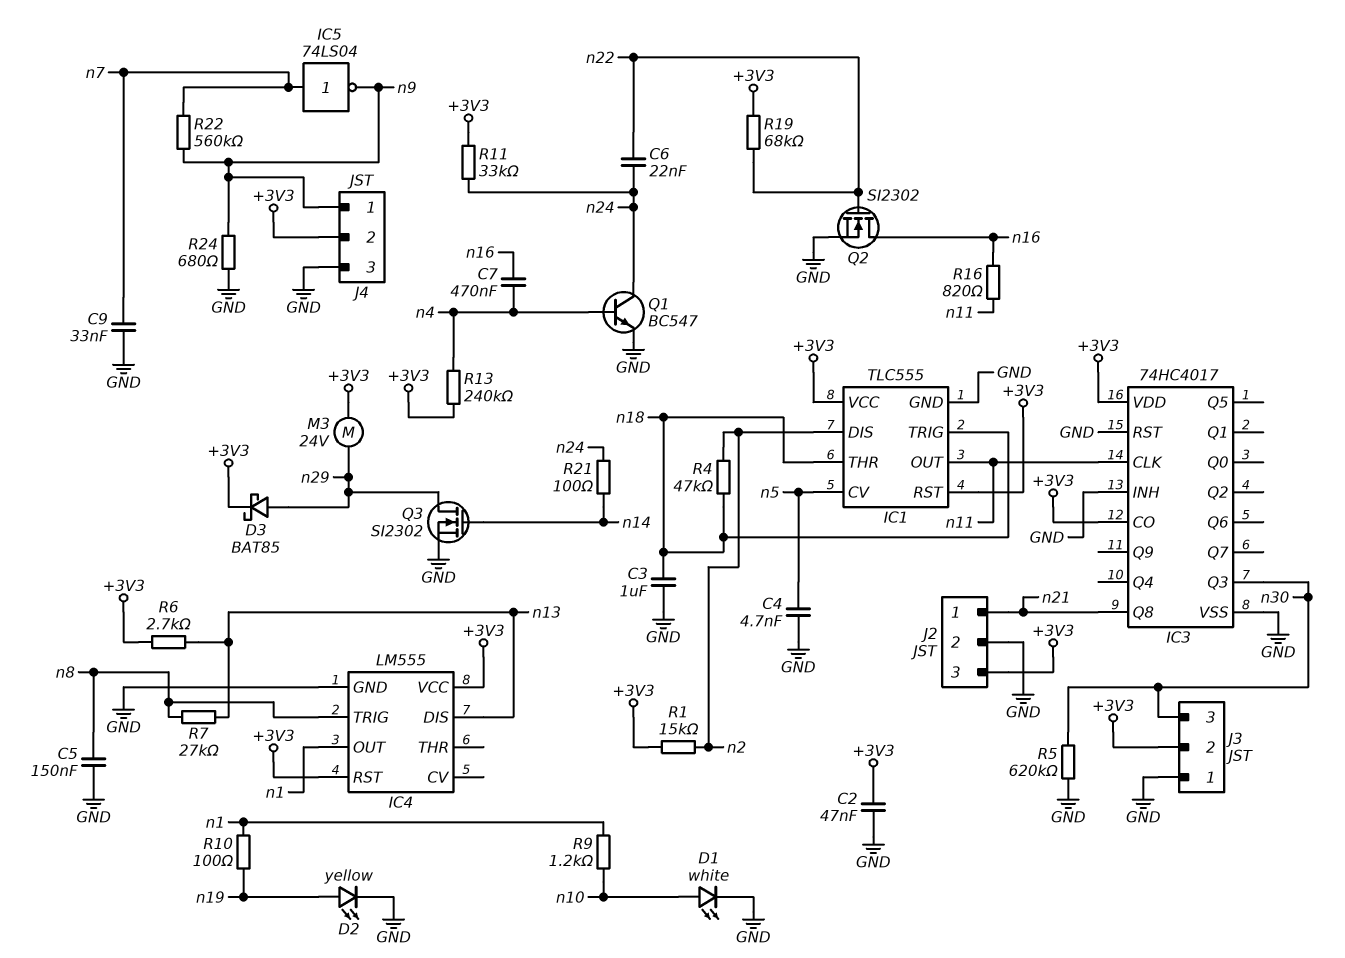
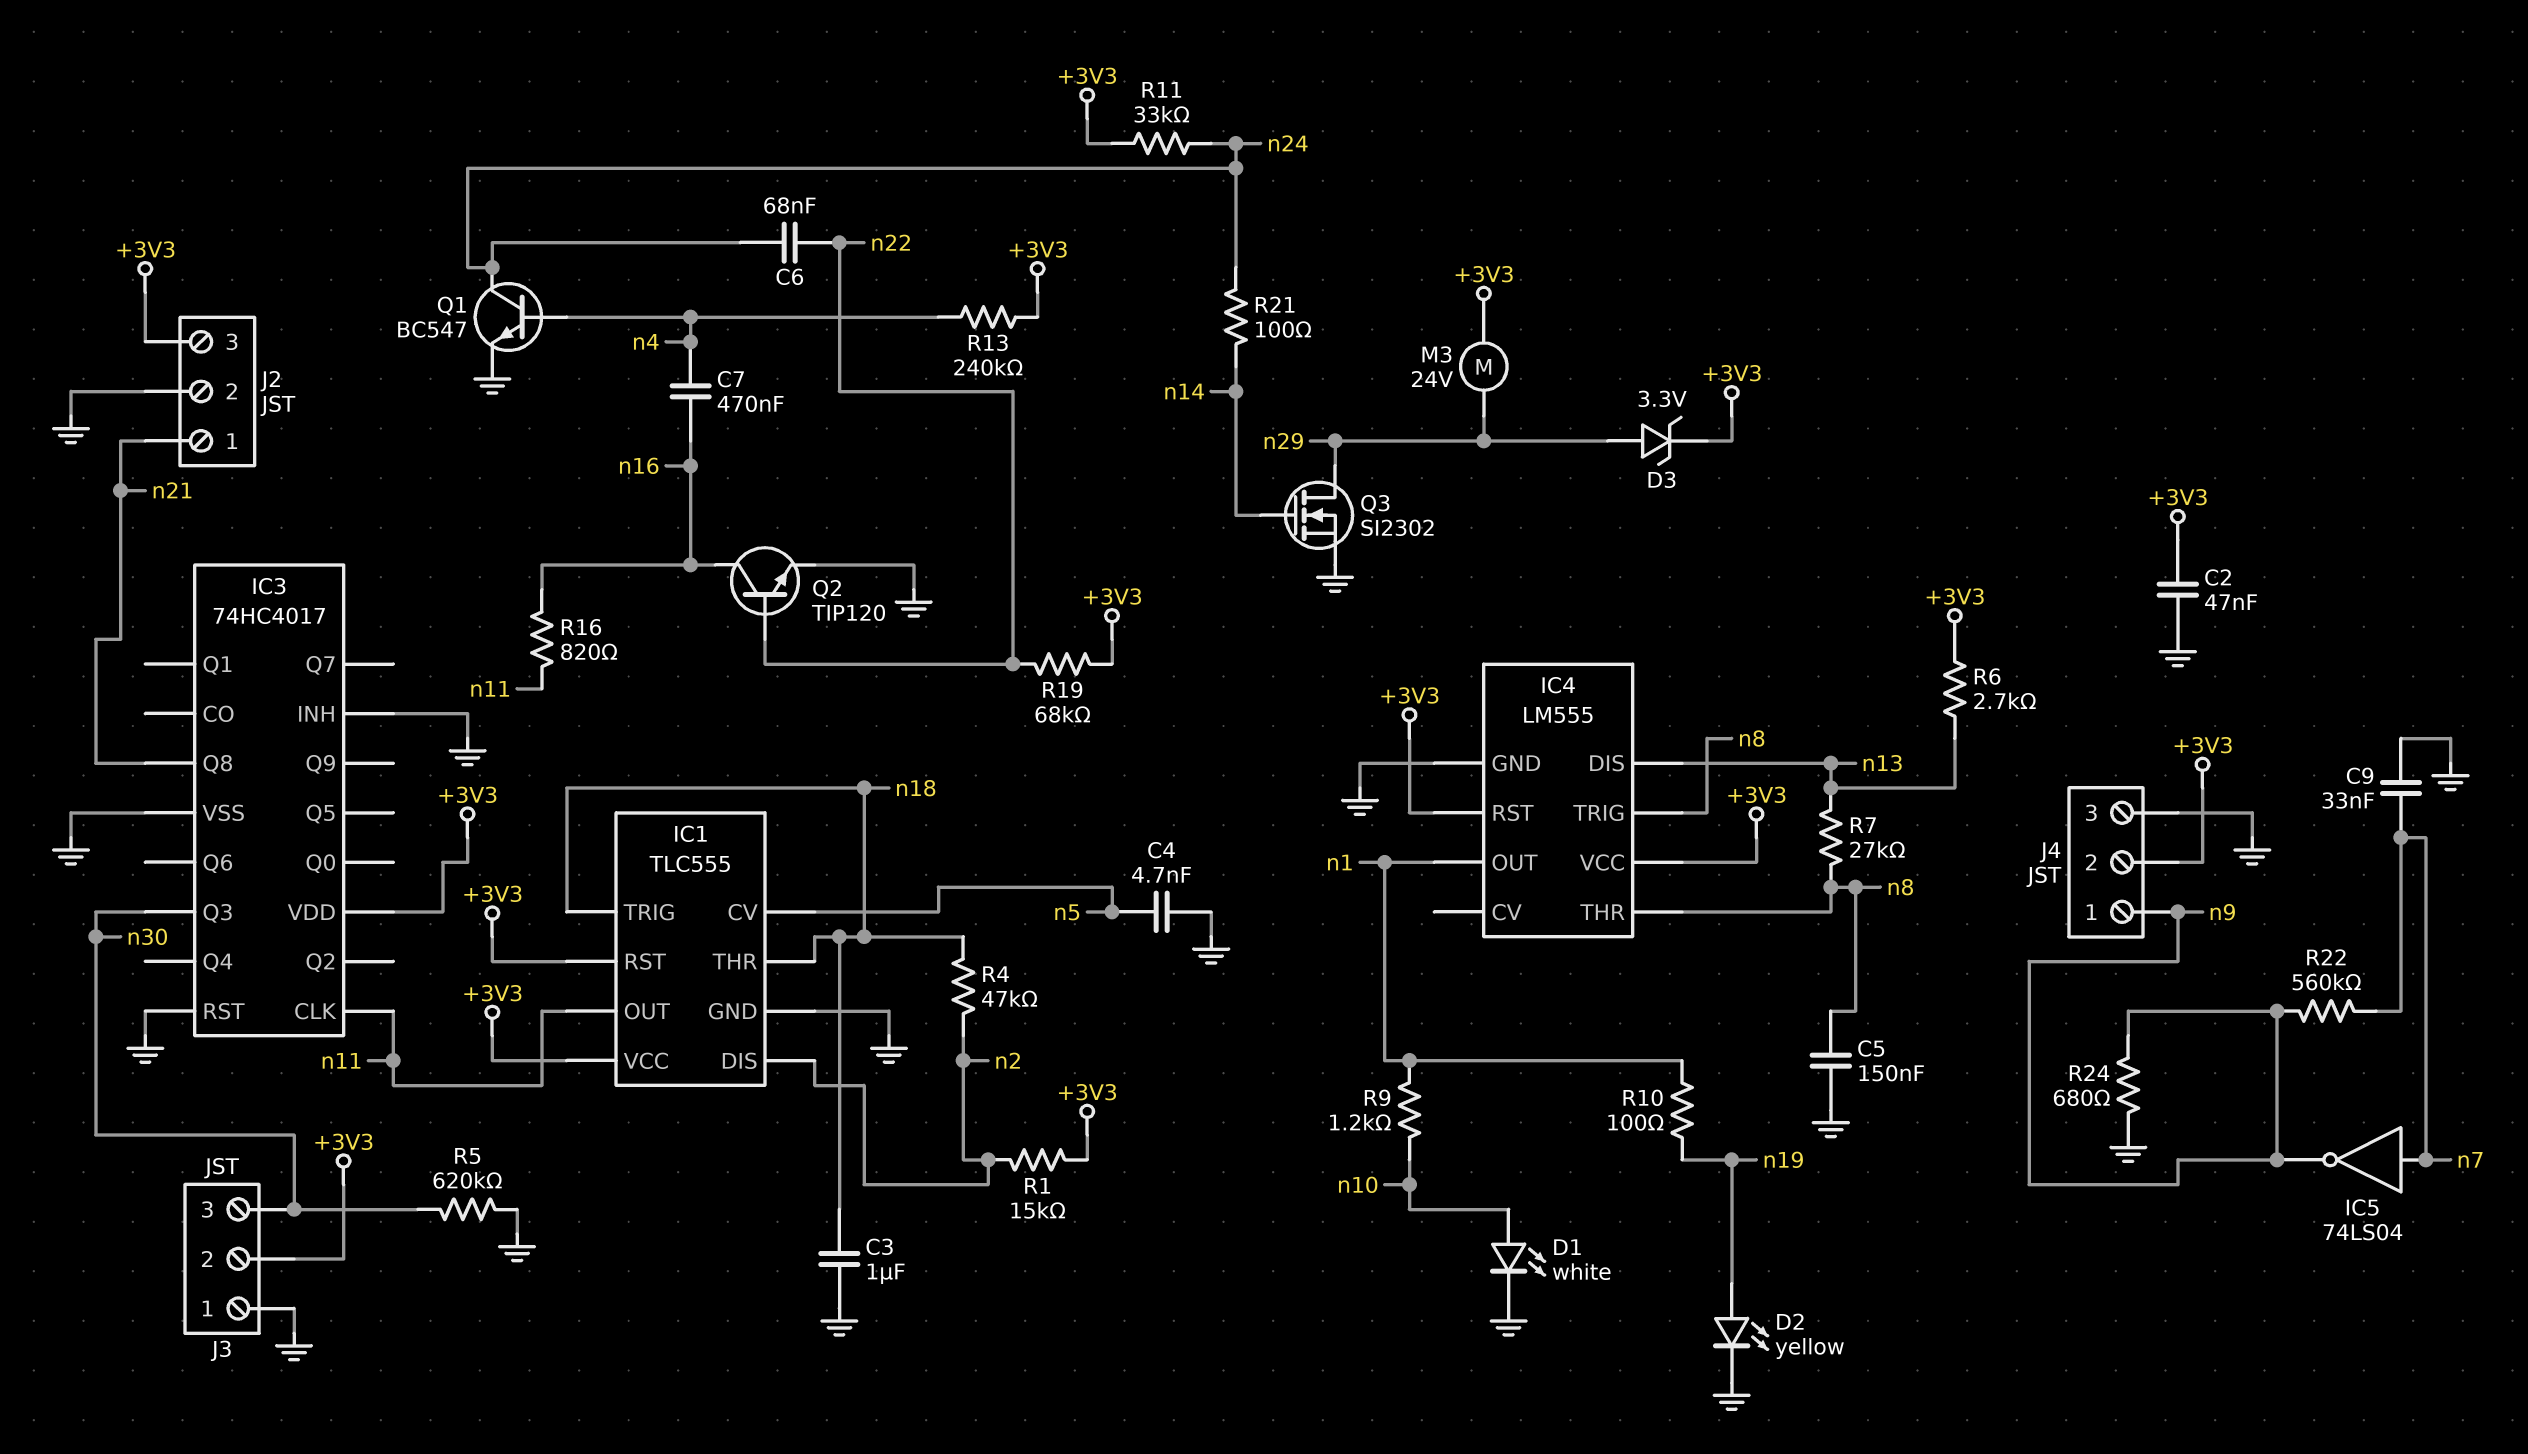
C6: 22nF (n22, n24) -> 68nF (n22, n24)
D3: schottky BAT85 (A n29, K +3V3) -> zener 3.3V (A n29, K +3V3)
IC3 pin CO: +3V3 -> none
IC4 pin THR: none -> n8
Q2: NMOS SI2302 (G n22, D n16, S GND) -> NPN TIP120 (B n22, C n16, E GND)

